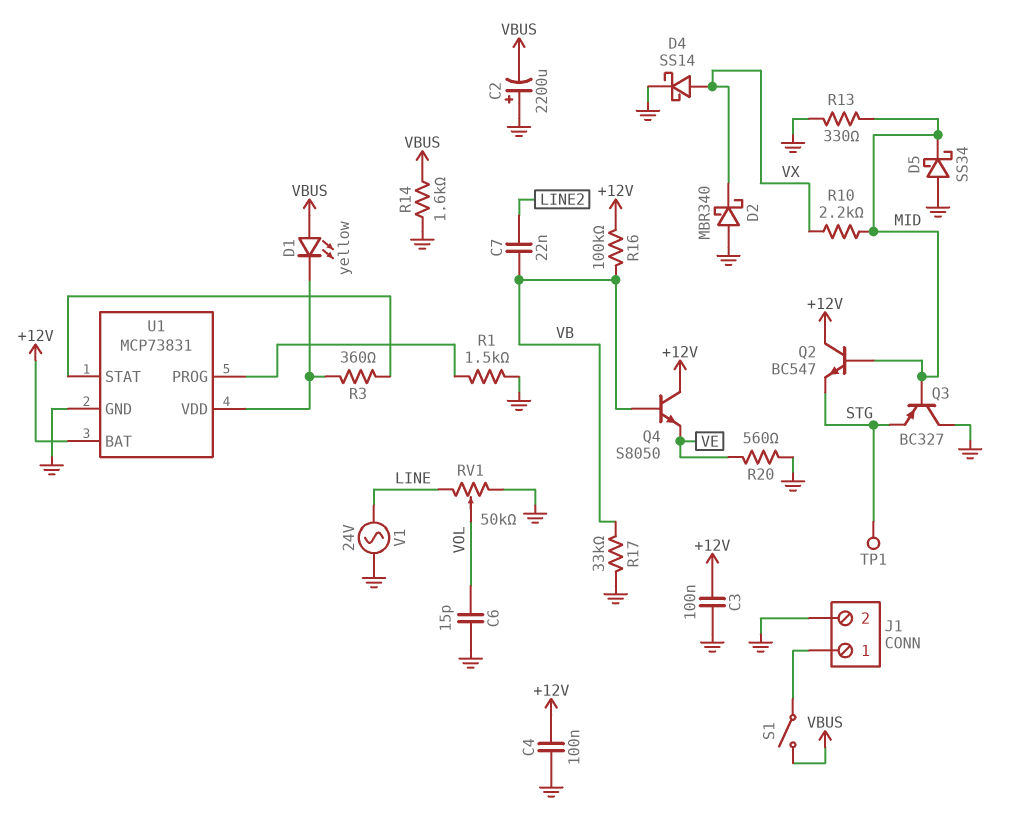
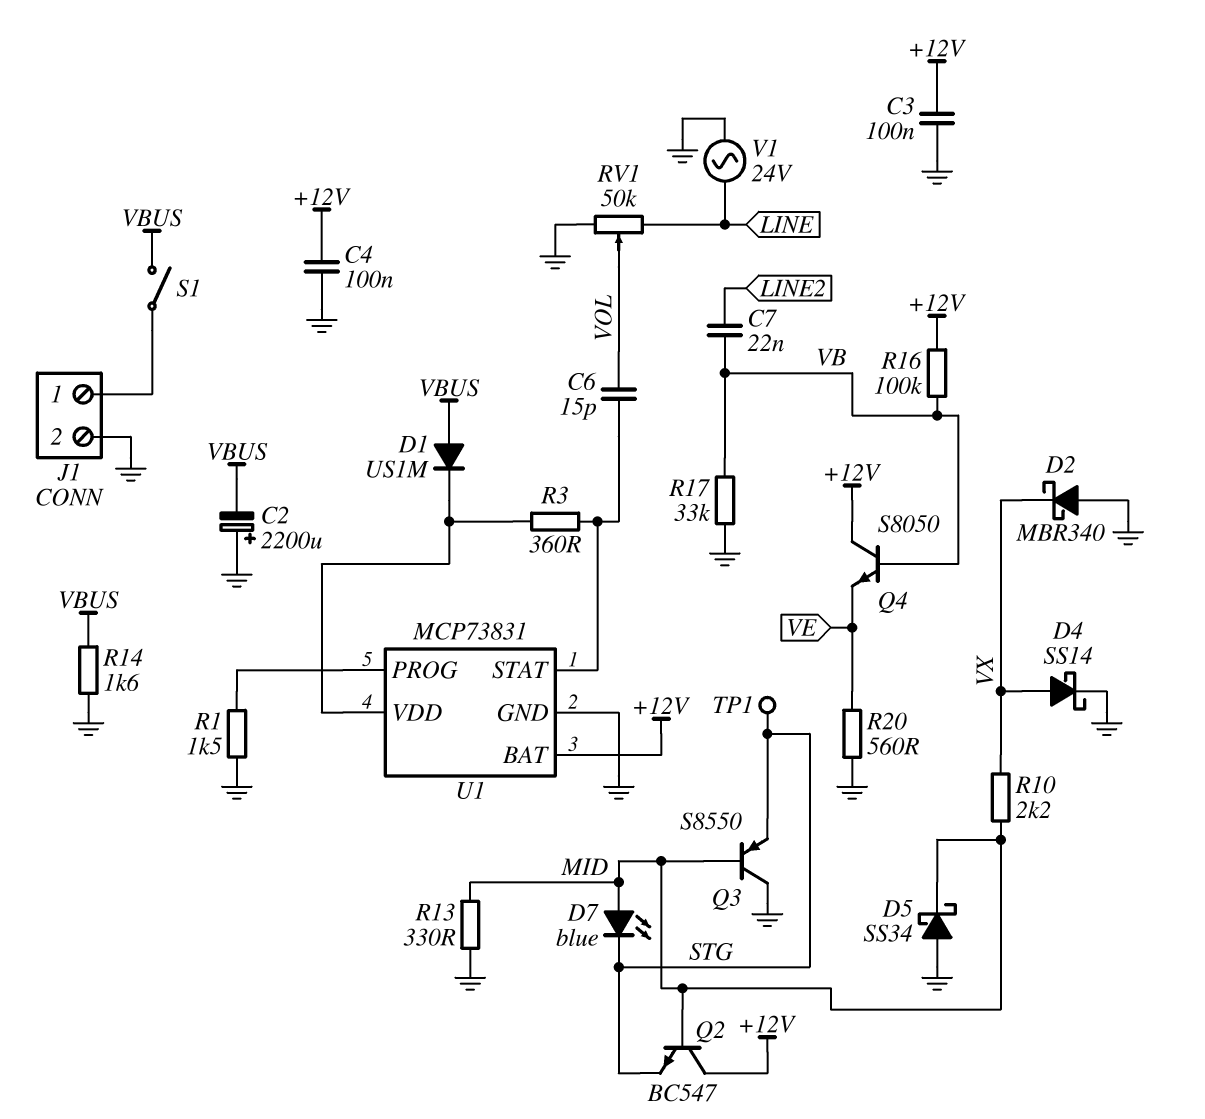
C6: 15pF (GND, VOL) -> 15pF (U1/STAT, VOL)
D1: LED yellow (A VBUS, K U1/VDD) -> diode US1M (A VBUS, K U1/VDD)
D7: none -> LED blue (A MID, K STG)
Q3: PNP BC327 (B MID, C GND, E STG) -> PNP S8550 (B MID, C GND, E STG)

